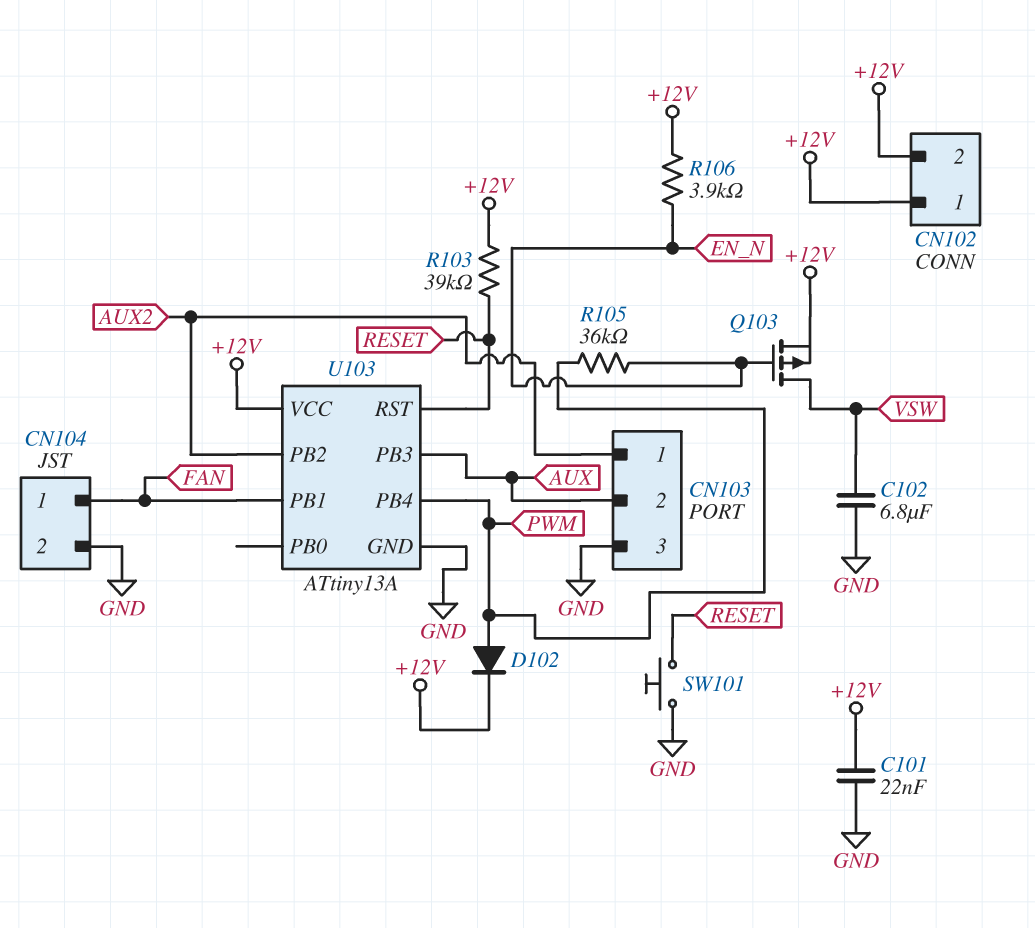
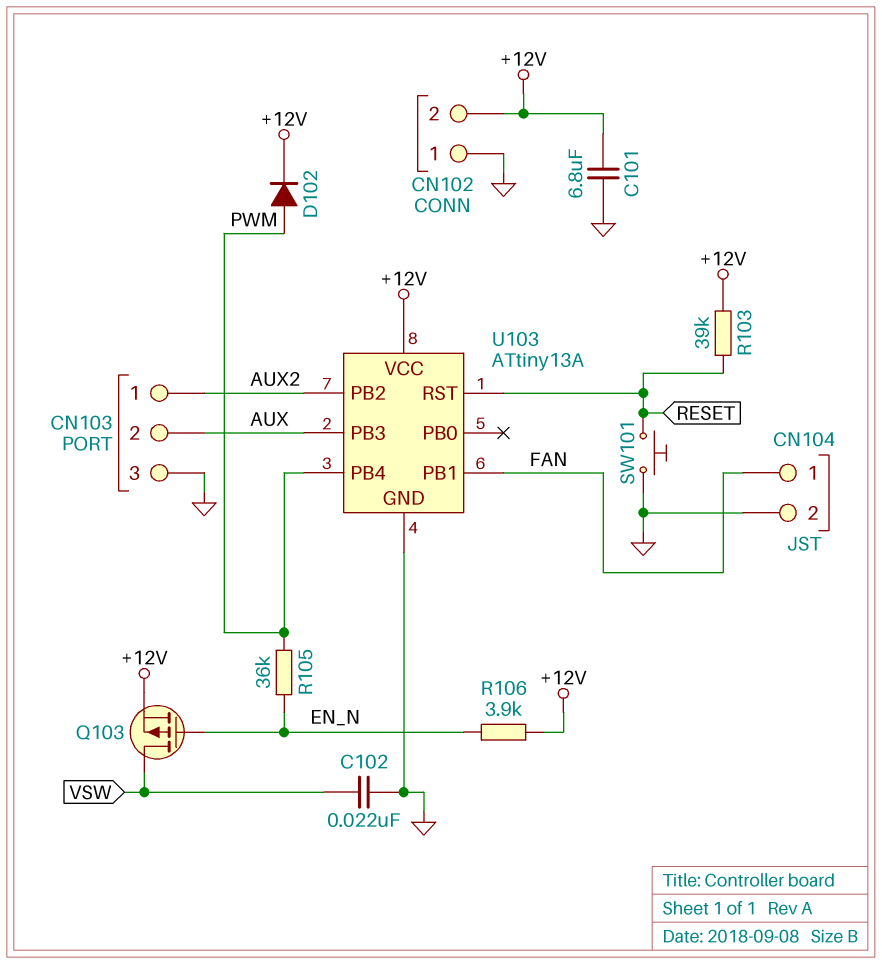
C101: 22nF (+12V, GND) -> 6.8uF (+12V, GND)
C102: 6.8uF (GND, VSW) -> 22nF (GND, VSW)
CN102 pin 1: +12V -> GND

